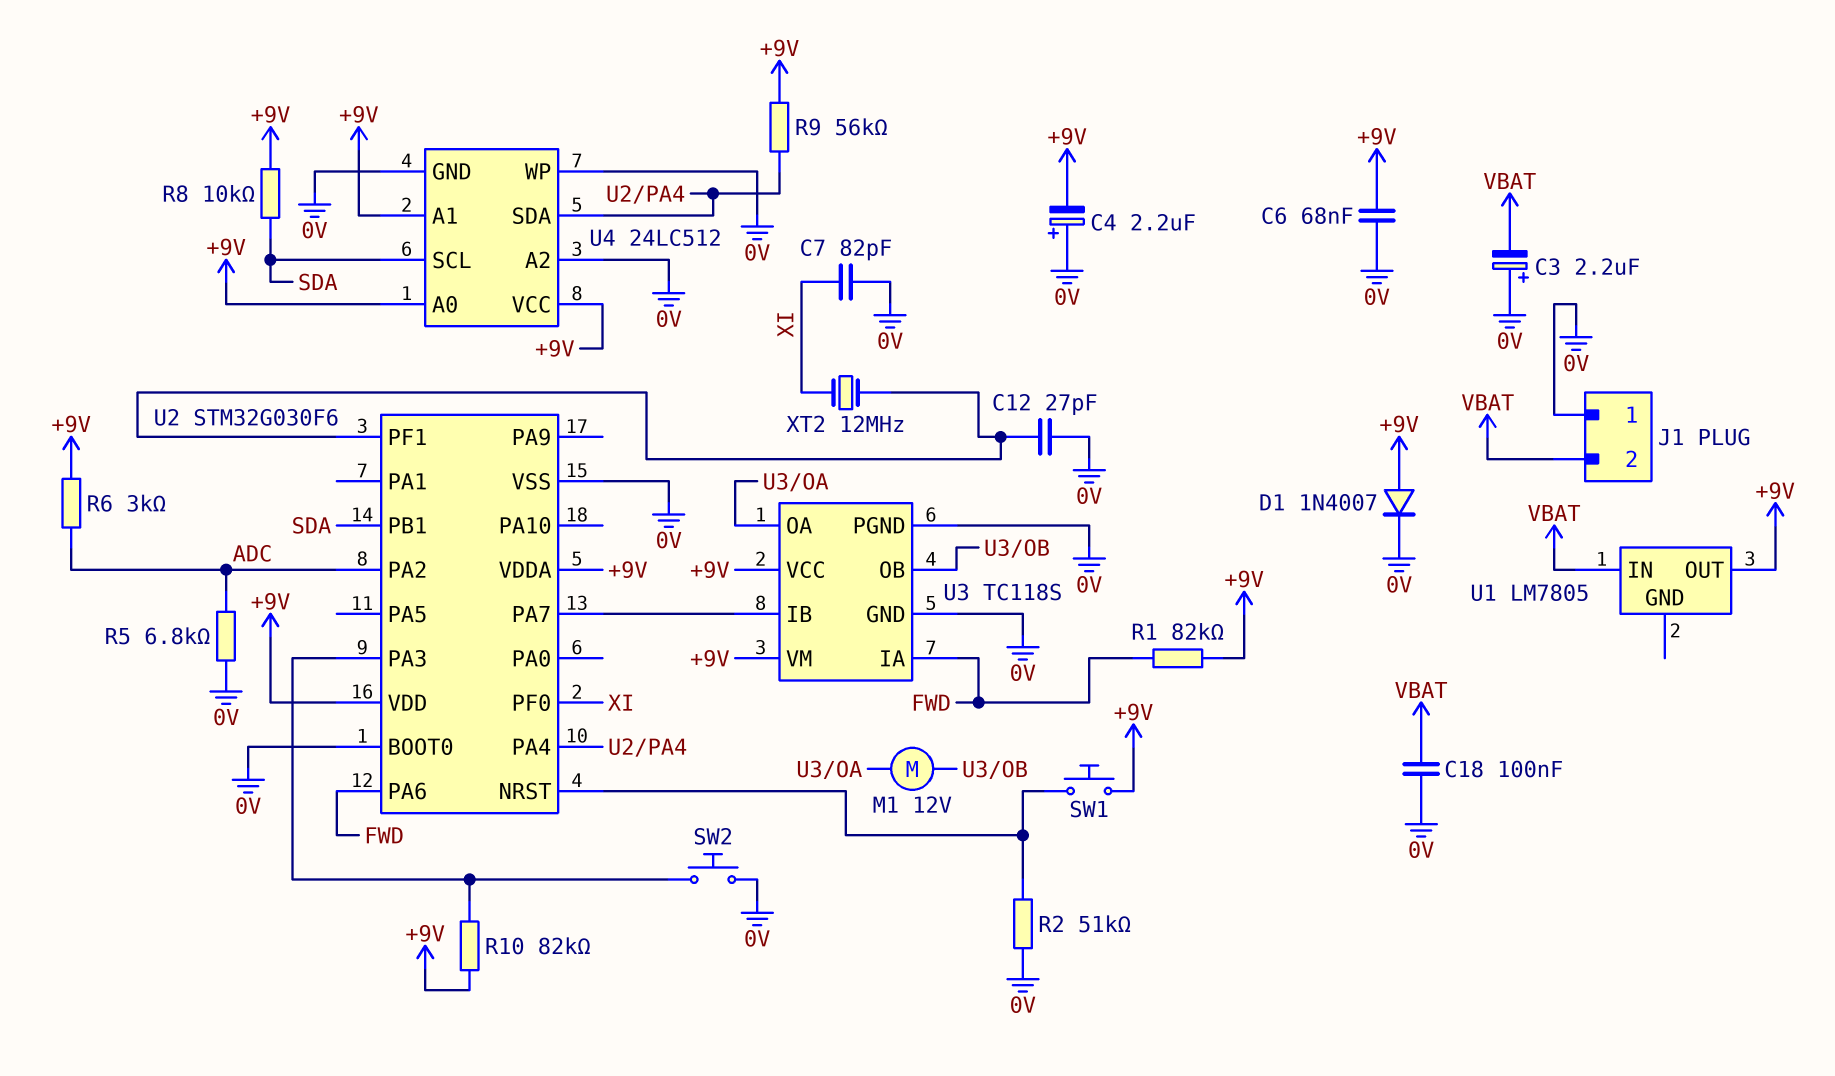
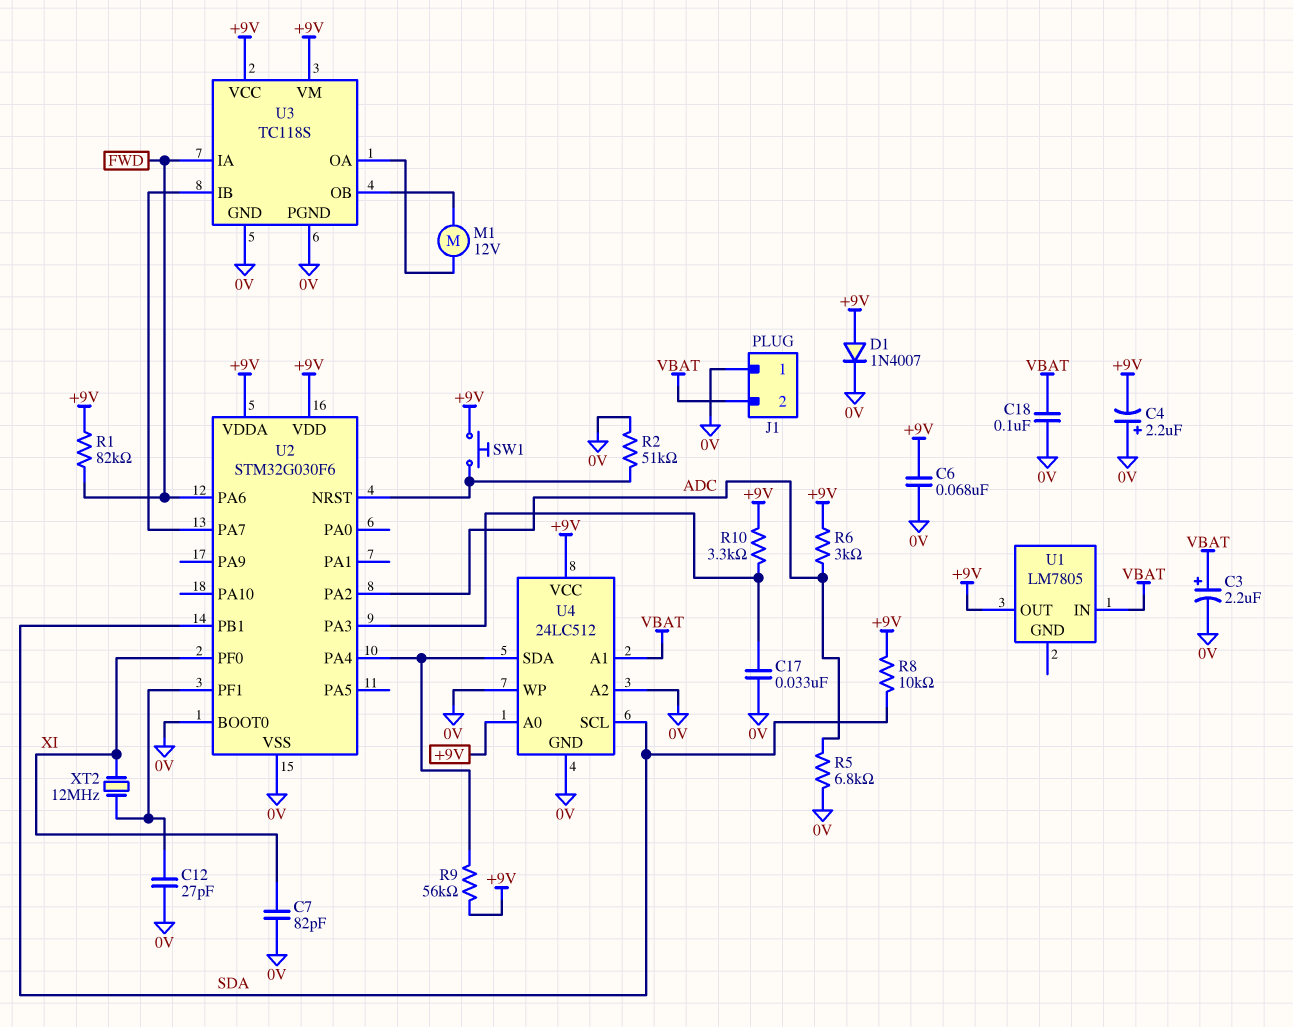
C3: 2.2uF (plus 0V, minus VBAT) -> 2.2uF (plus VBAT, minus 0V)
C17: none -> 33nF (0V, U2/PA3)
R10: 82k (+9V, U2/PA3) -> 3.3k (+9V, U2/PA3)
SW2: button (0V, U2/PA3) -> none
U4 pin A1: +9V -> VBAT

